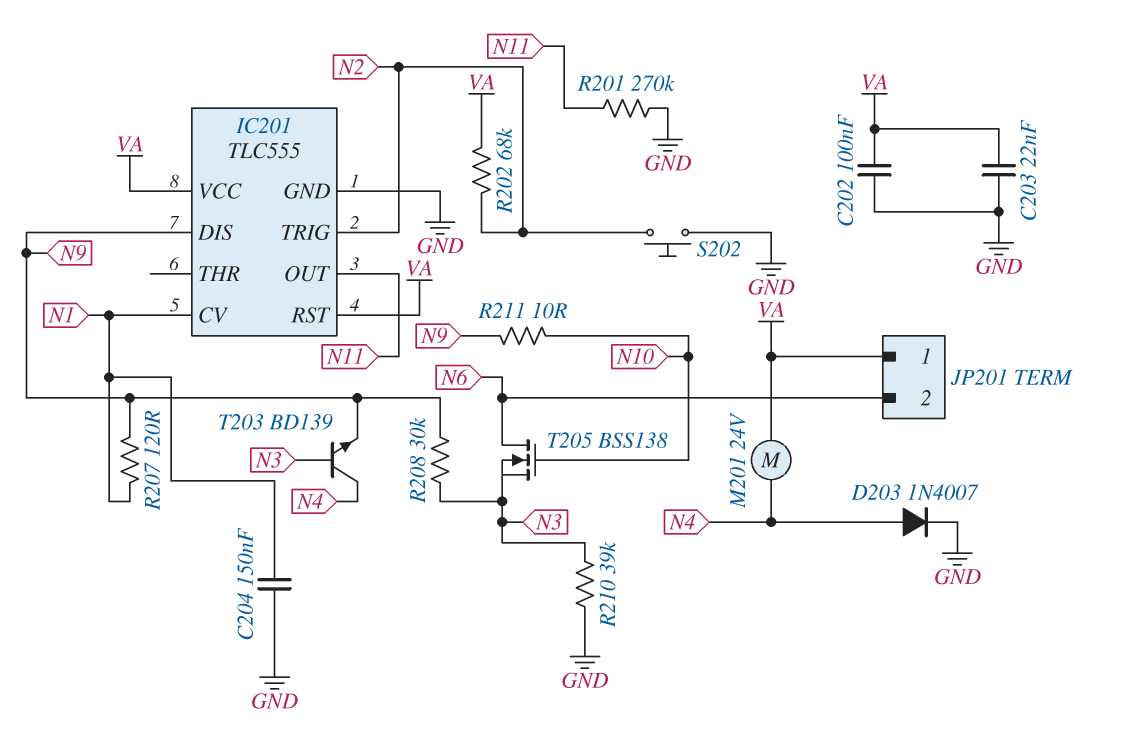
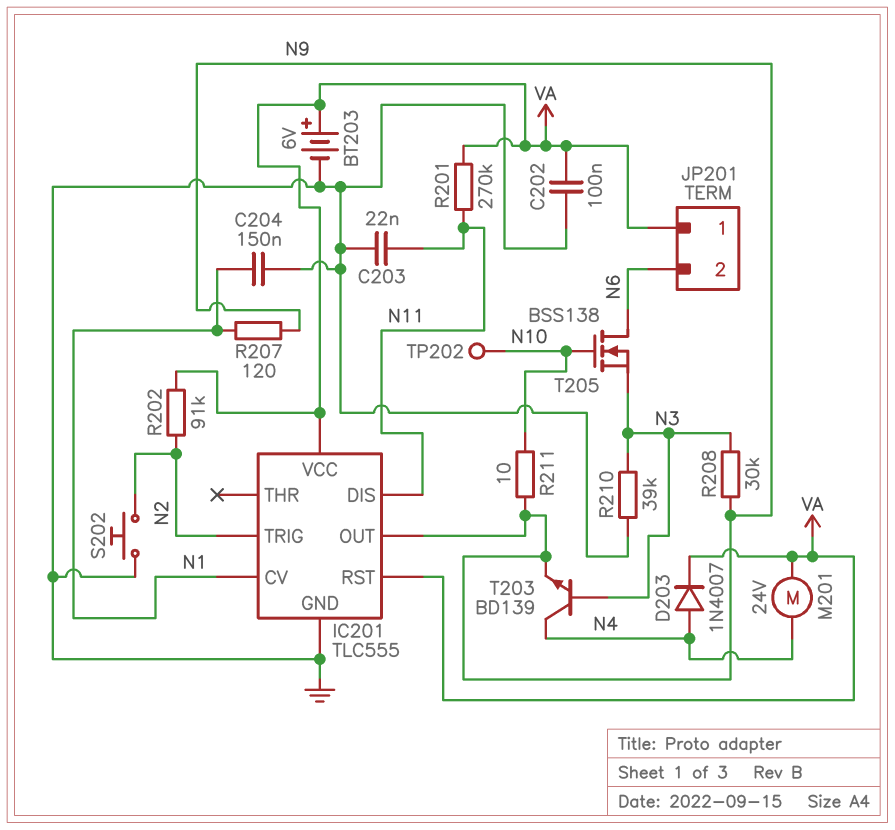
BT203: none -> 6V (plus VA, minus GND)
C203: 22nF (GND, VA) -> 22nF (GND, N11)
D203: diode 1N4007 (A N4, K GND) -> diode 1N4007 (A N4, K VA)
IC201 pin DIS: N9 -> N11
IC201 pin OUT: N11 -> N9
R201: 270k (GND, N11) -> 270k (N11, VA)
R202: 68k (N2, VA) -> 91k (N2, VA)
TP202: none -> test point (N10)

